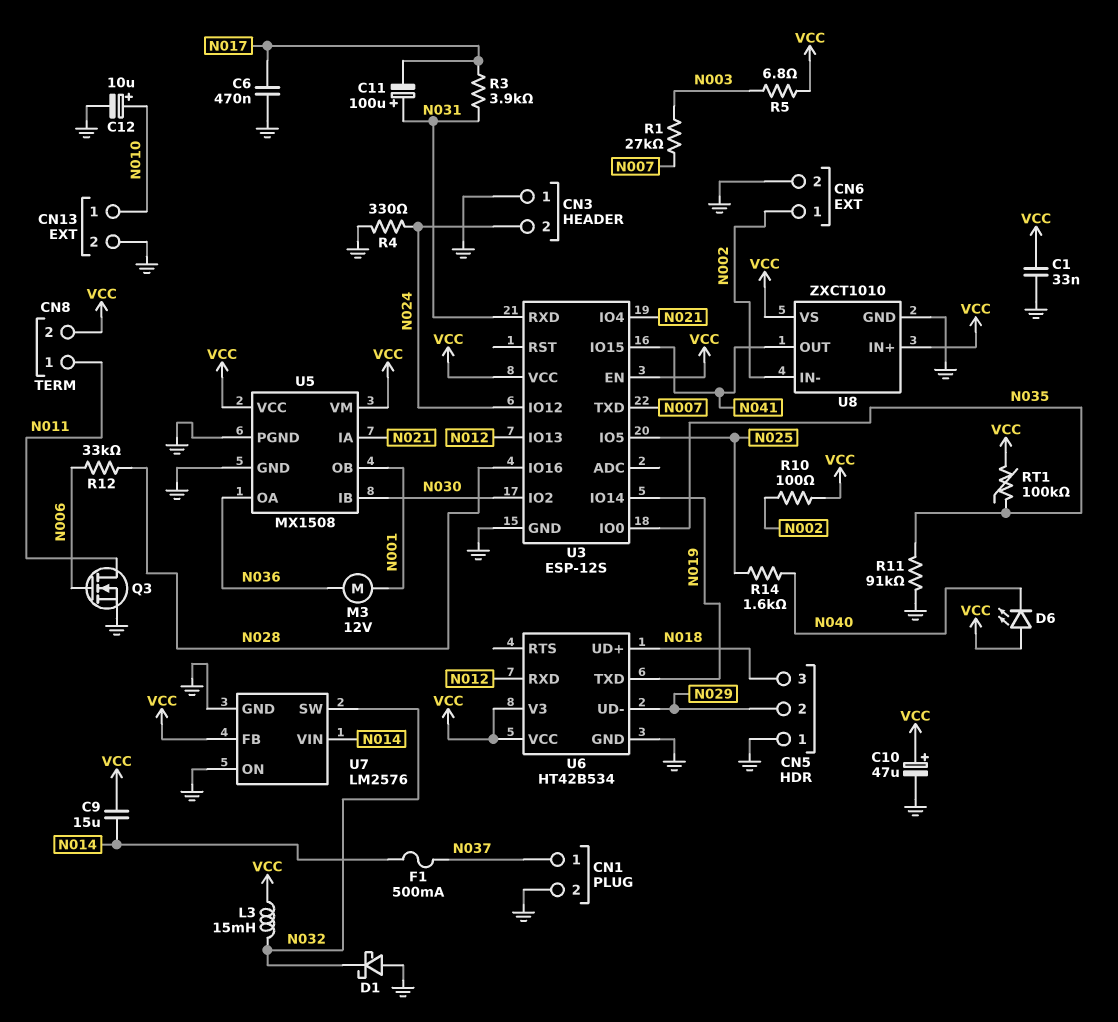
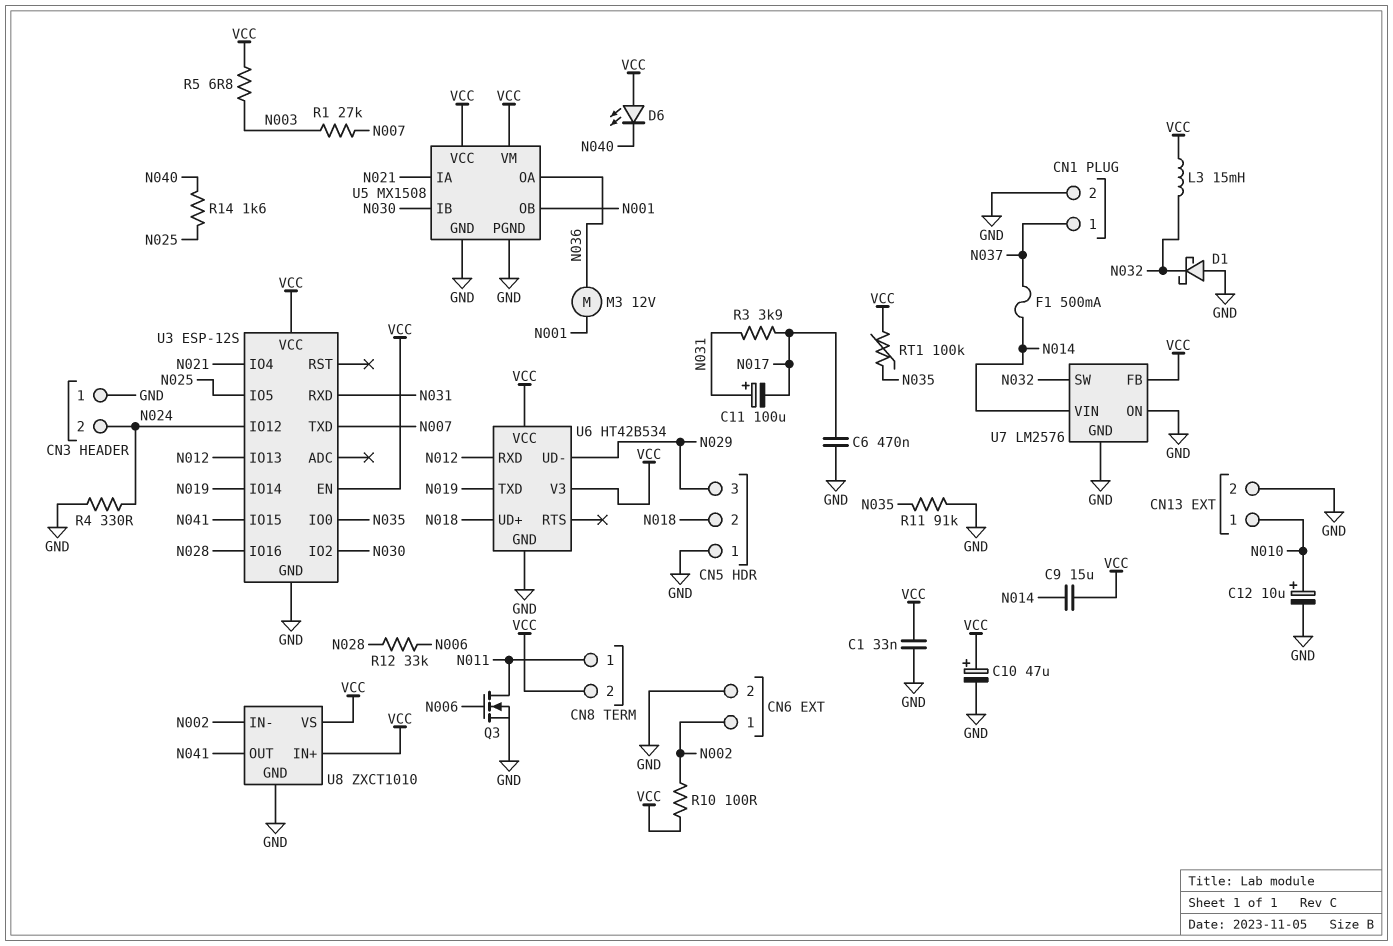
CN5 pin 2: N029 -> N018
CN5 pin 3: N018 -> N029

